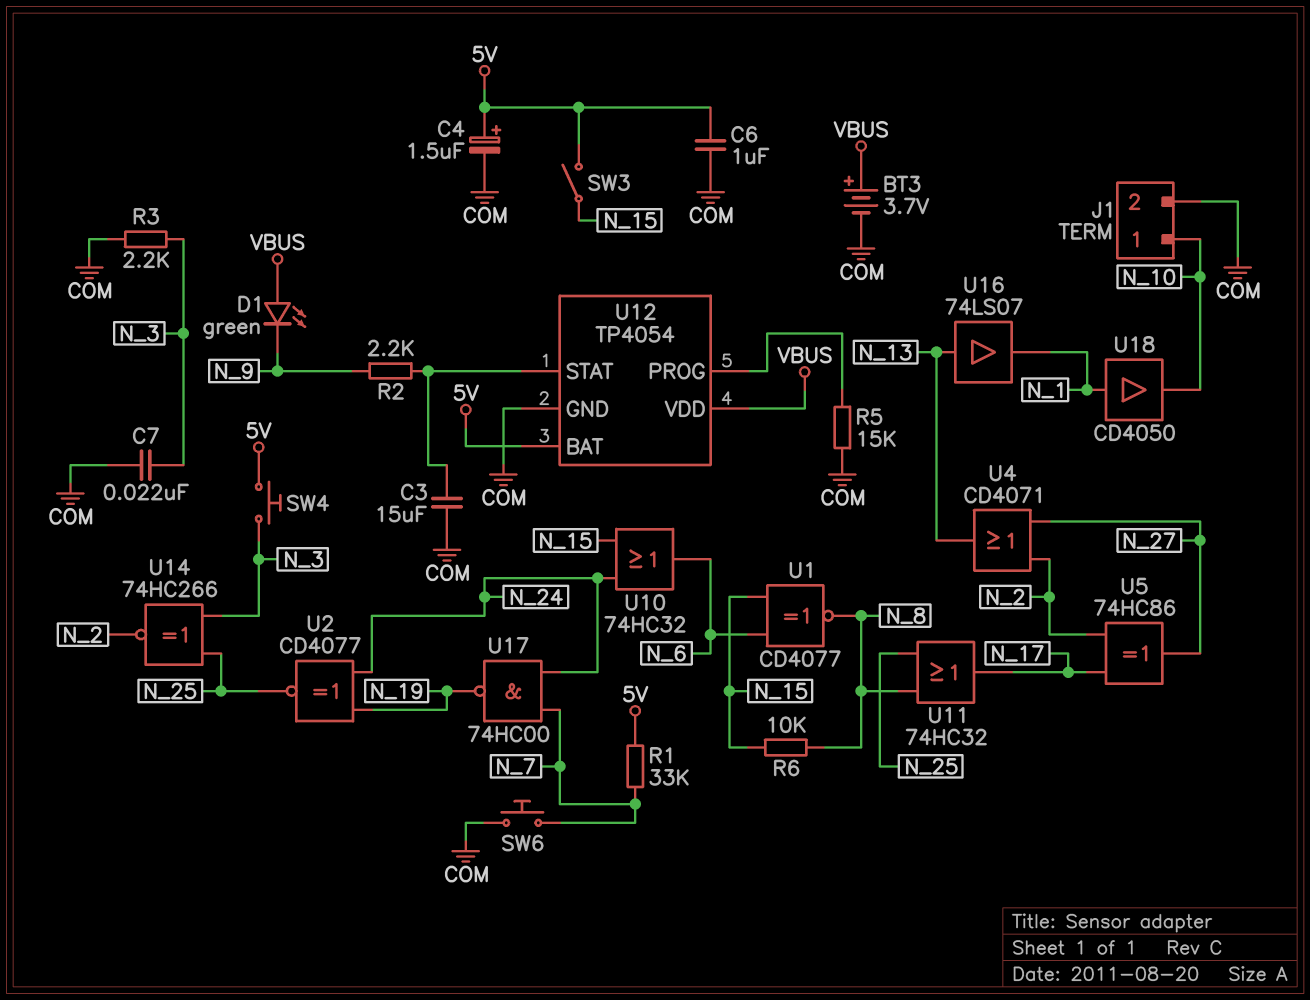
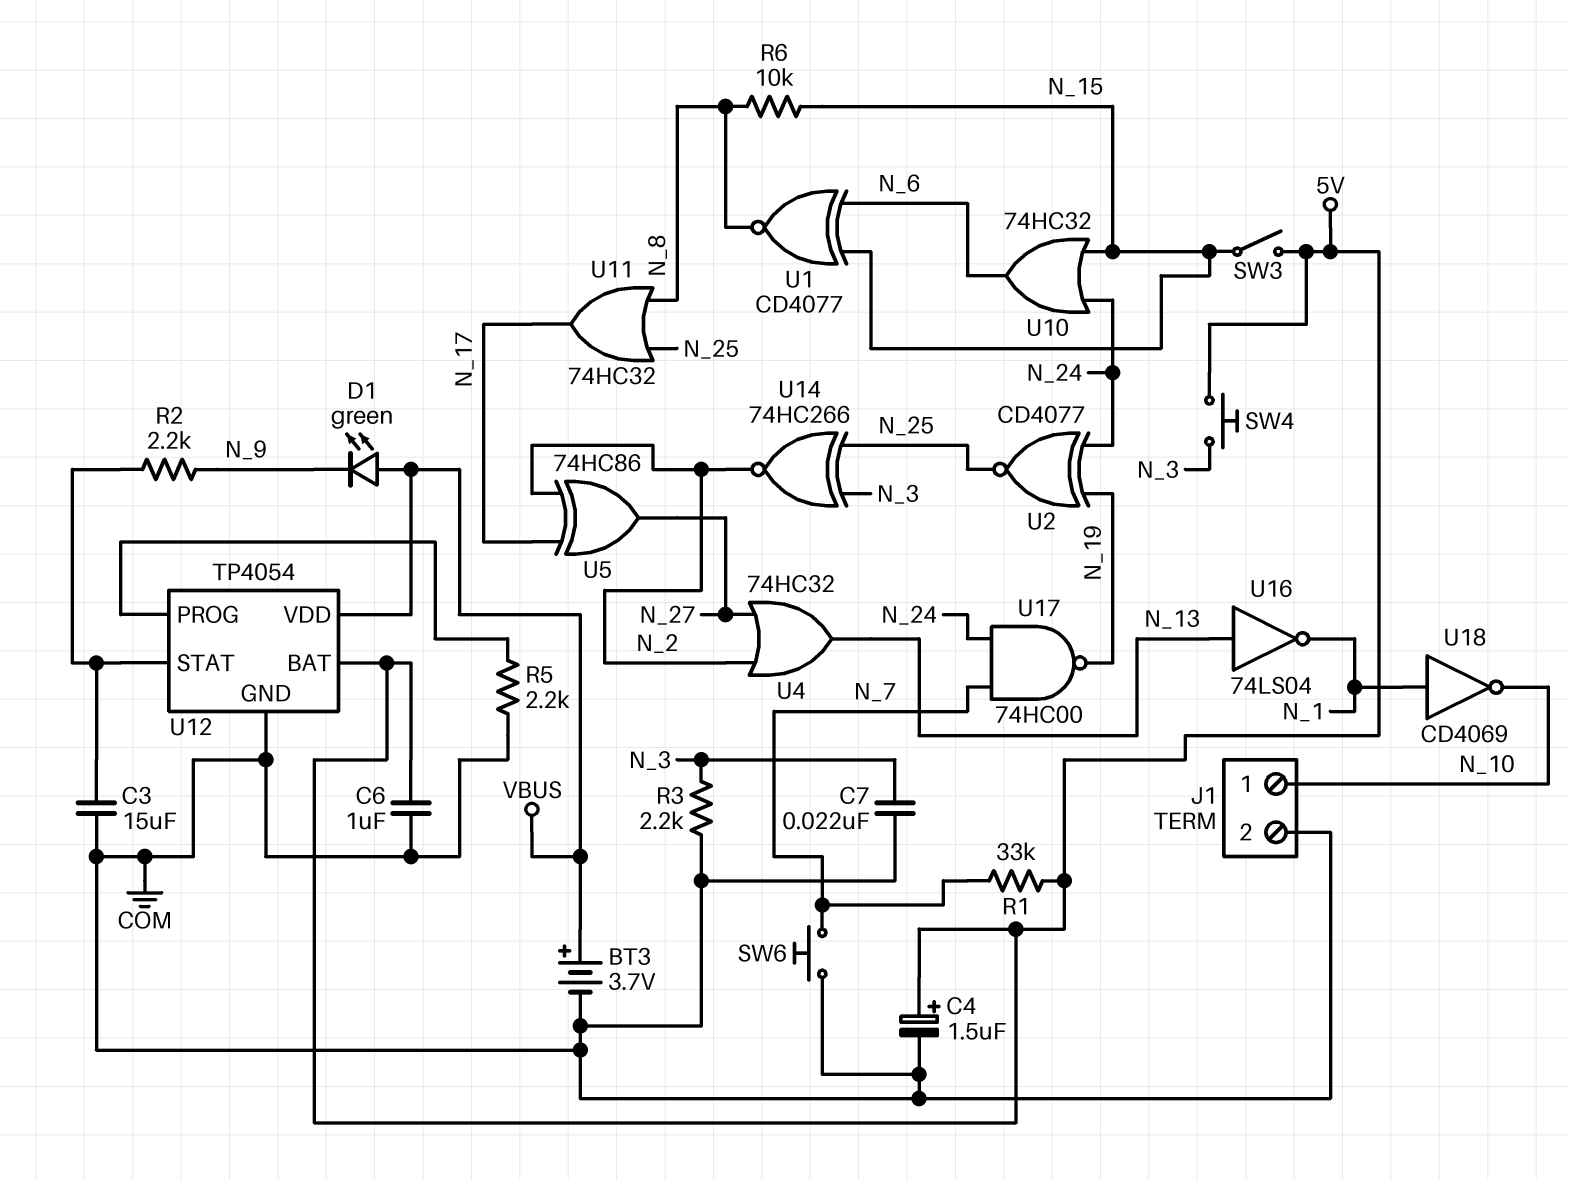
R5: 15k (COM, U12/PROG) -> 2.2k (COM, U12/PROG)
U4: OR CD4071 (in N_2, in N_27, out N_13) -> OR 74HC32 (in N_2, in N_27, out N_13)
U16: buffer 74LS07 (in N_13, out N_1) -> NOT 74LS04 (in N_13, out N_1)
U18: buffer CD4050 (in N_1, out N_10) -> NOT CD4069 (in N_1, out N_10)

